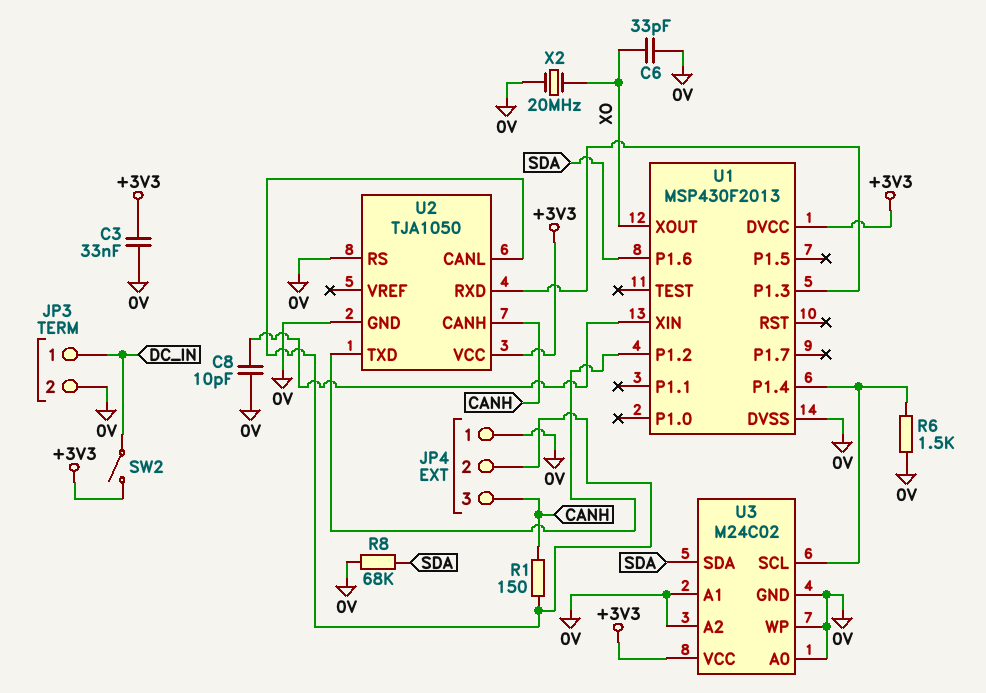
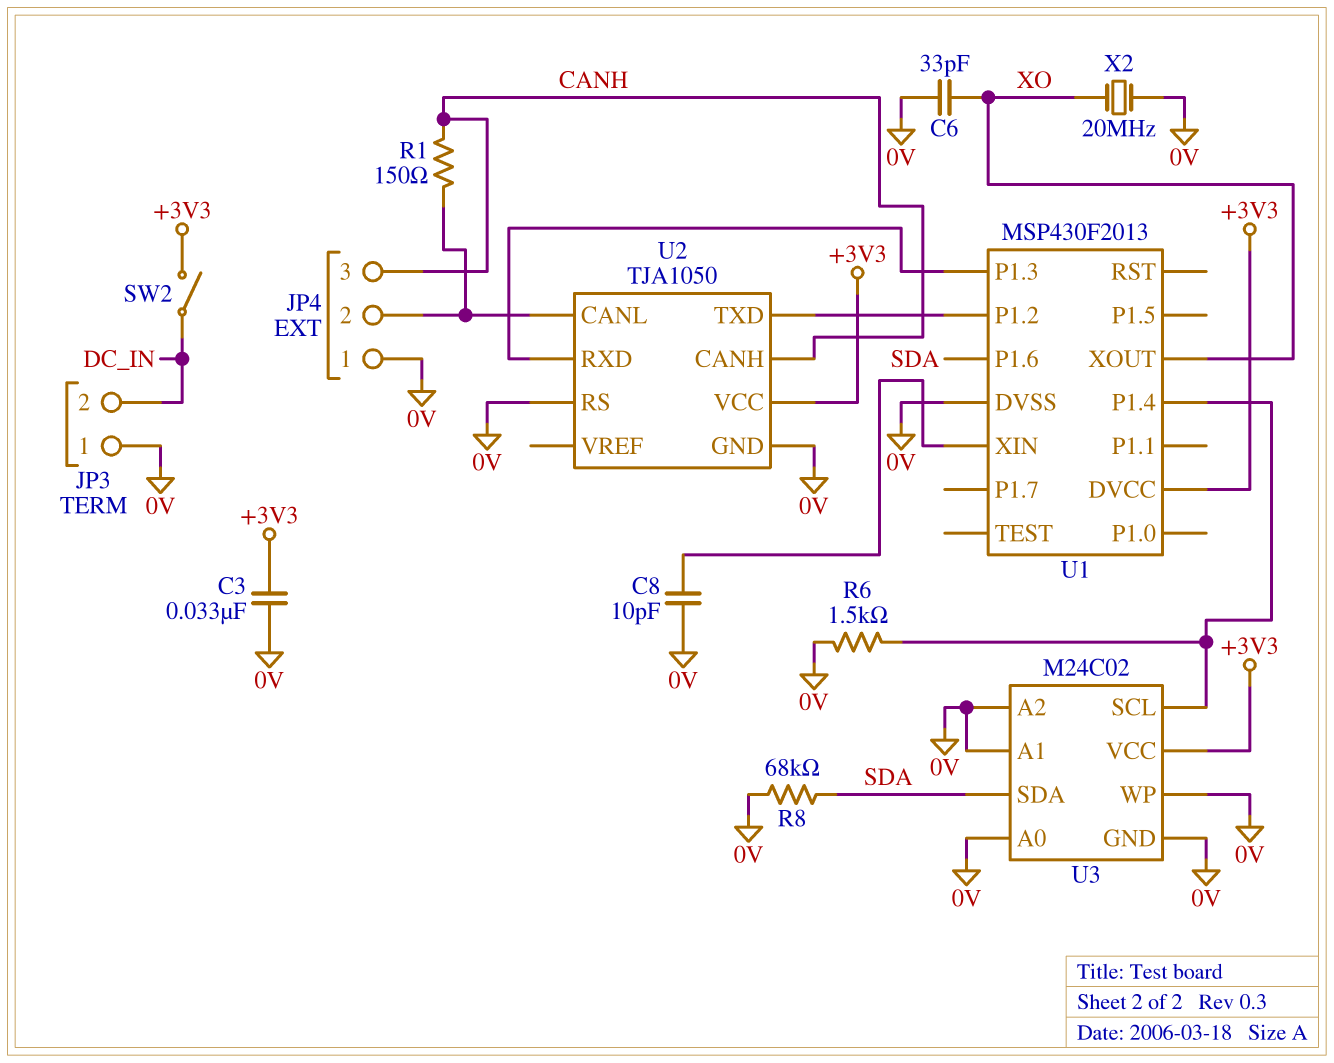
JP3 pin 1: DC_IN -> 0V
JP3 pin 2: 0V -> DC_IN

